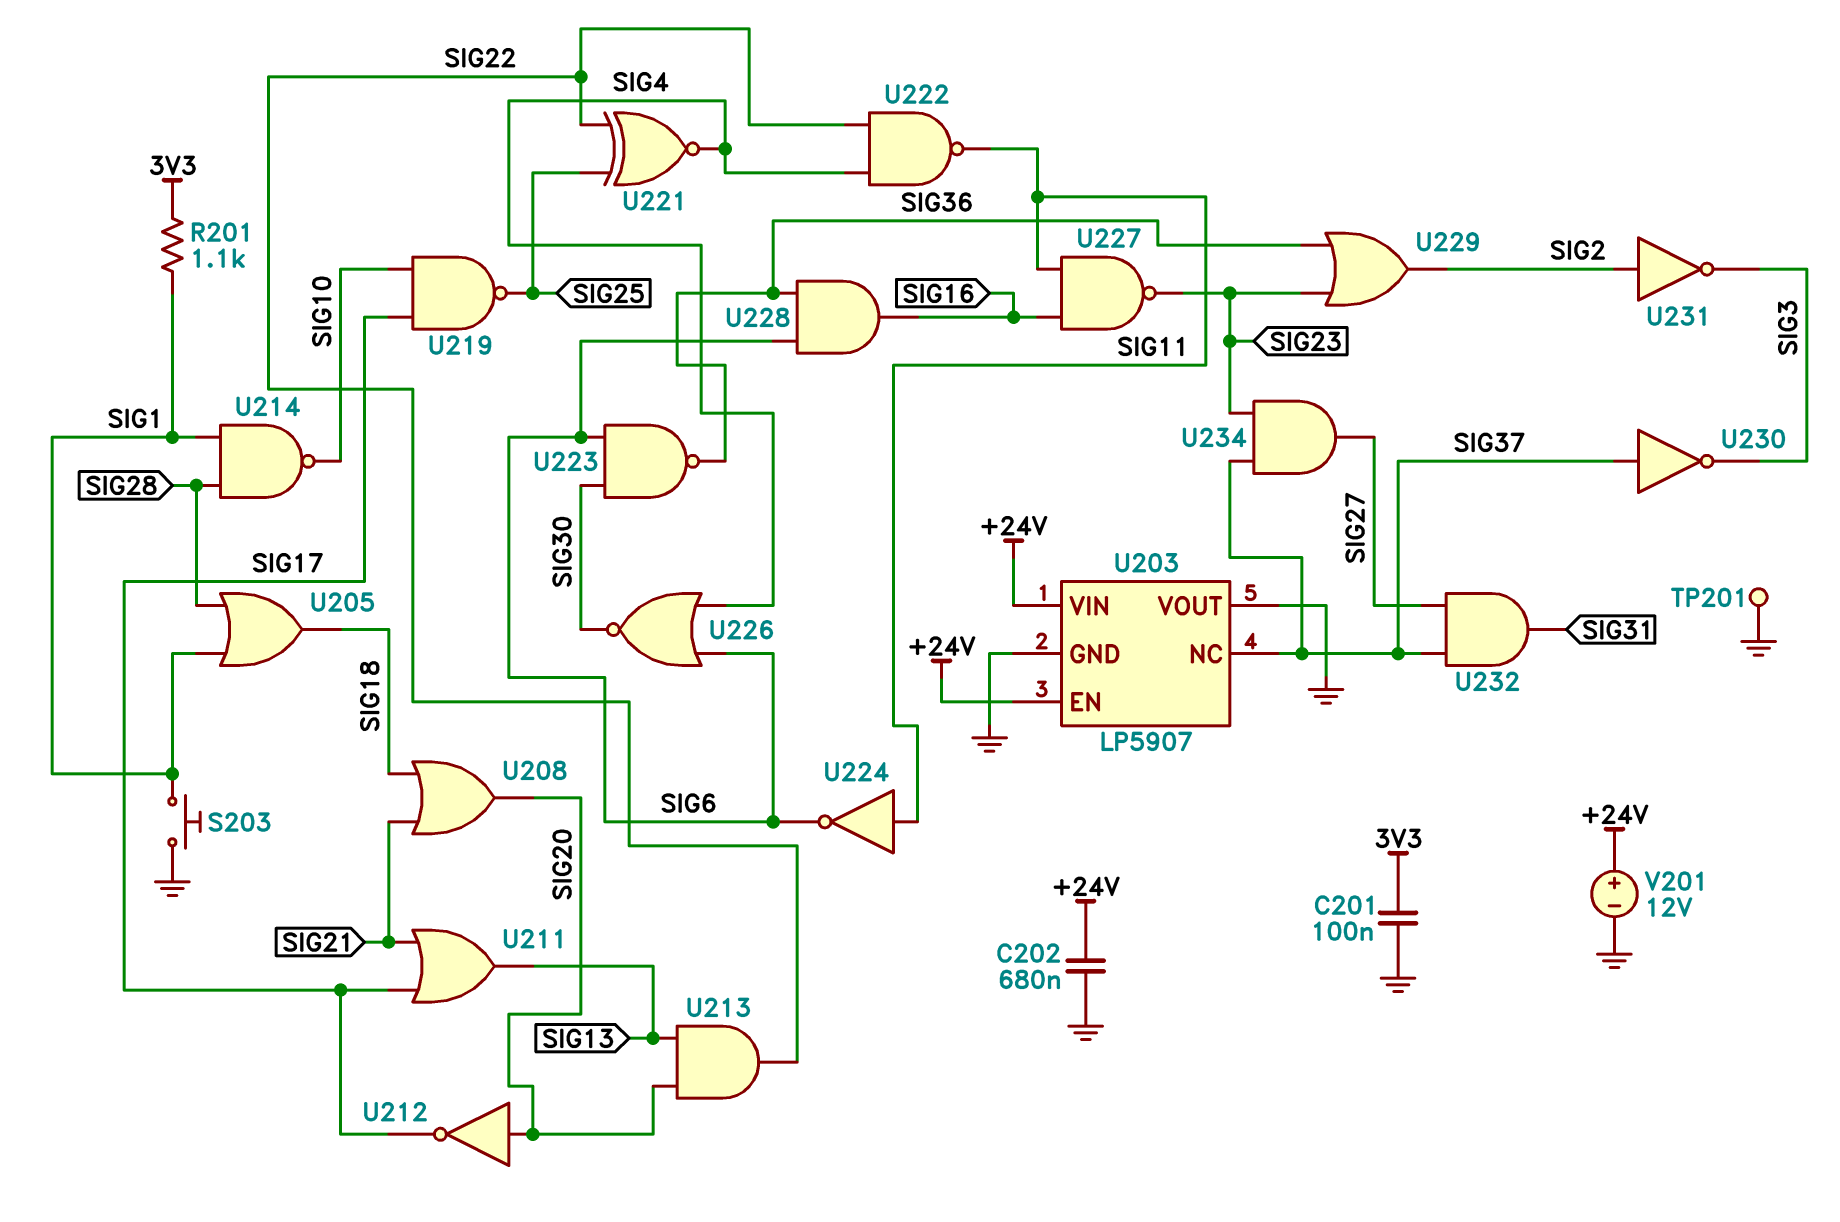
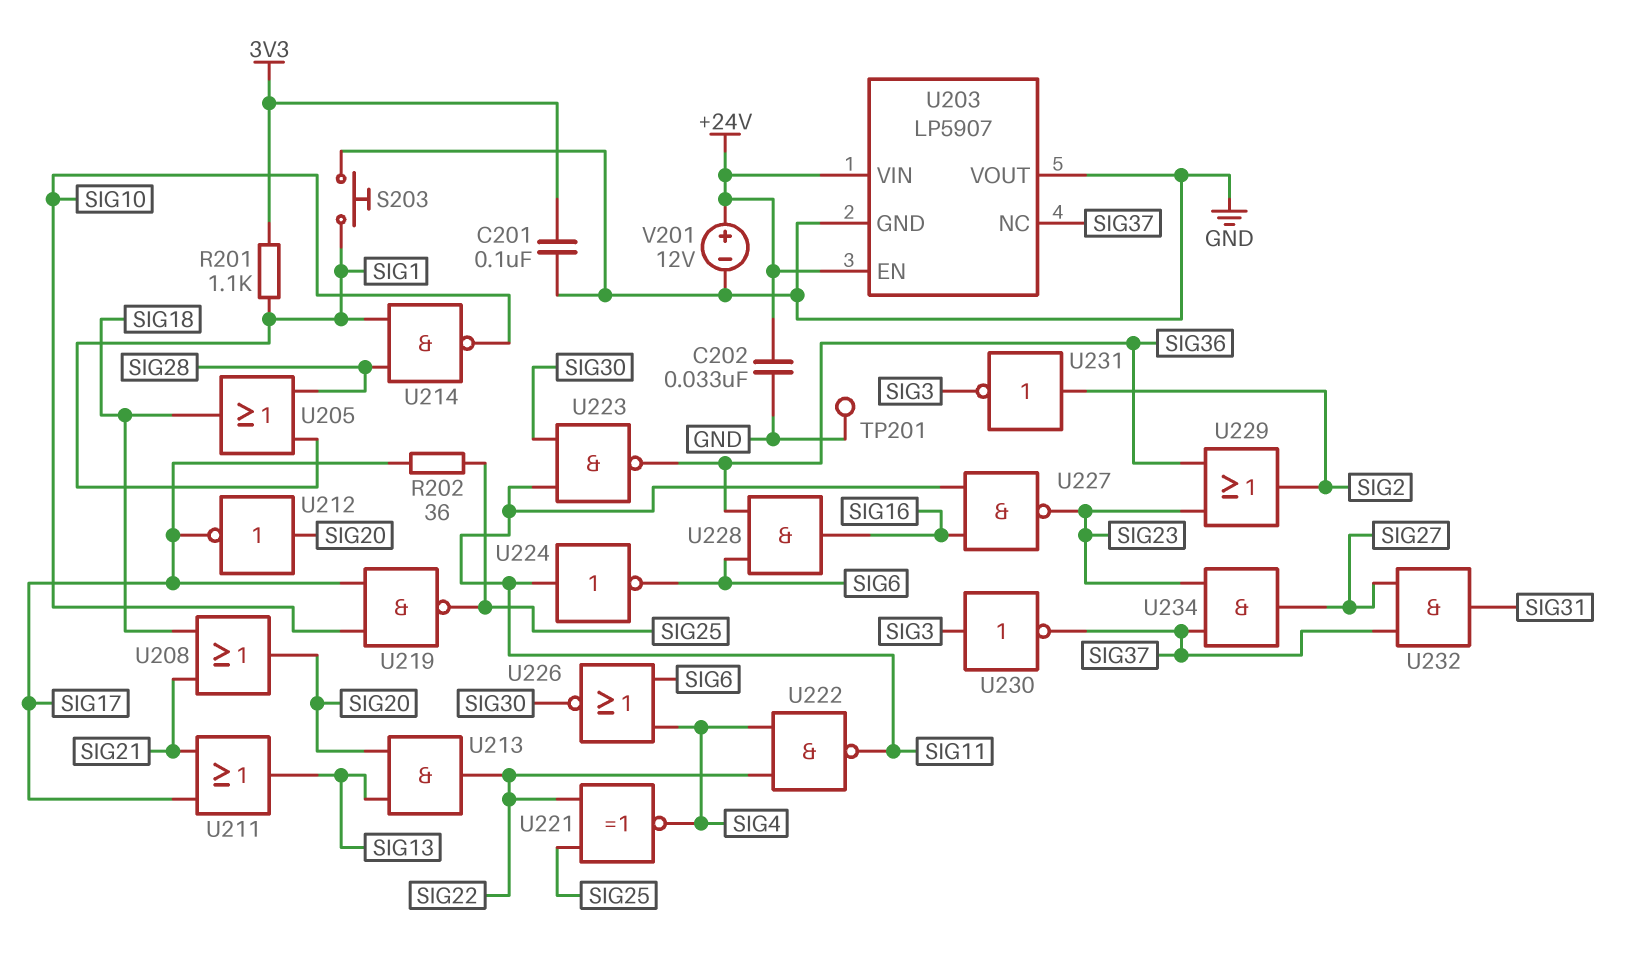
C202: 680nF (+24V, GND) -> 33nF (+24V, GND)
R202: none -> 36 (SIG17, SIG25)
U223: NAND (in SIG6, in SIG30, out SIG36) -> NAND (in SIG11, in SIG30, out SIG36)
U230: NOT (in SIG37, out SIG3) -> NOT (in SIG3, out SIG37)

